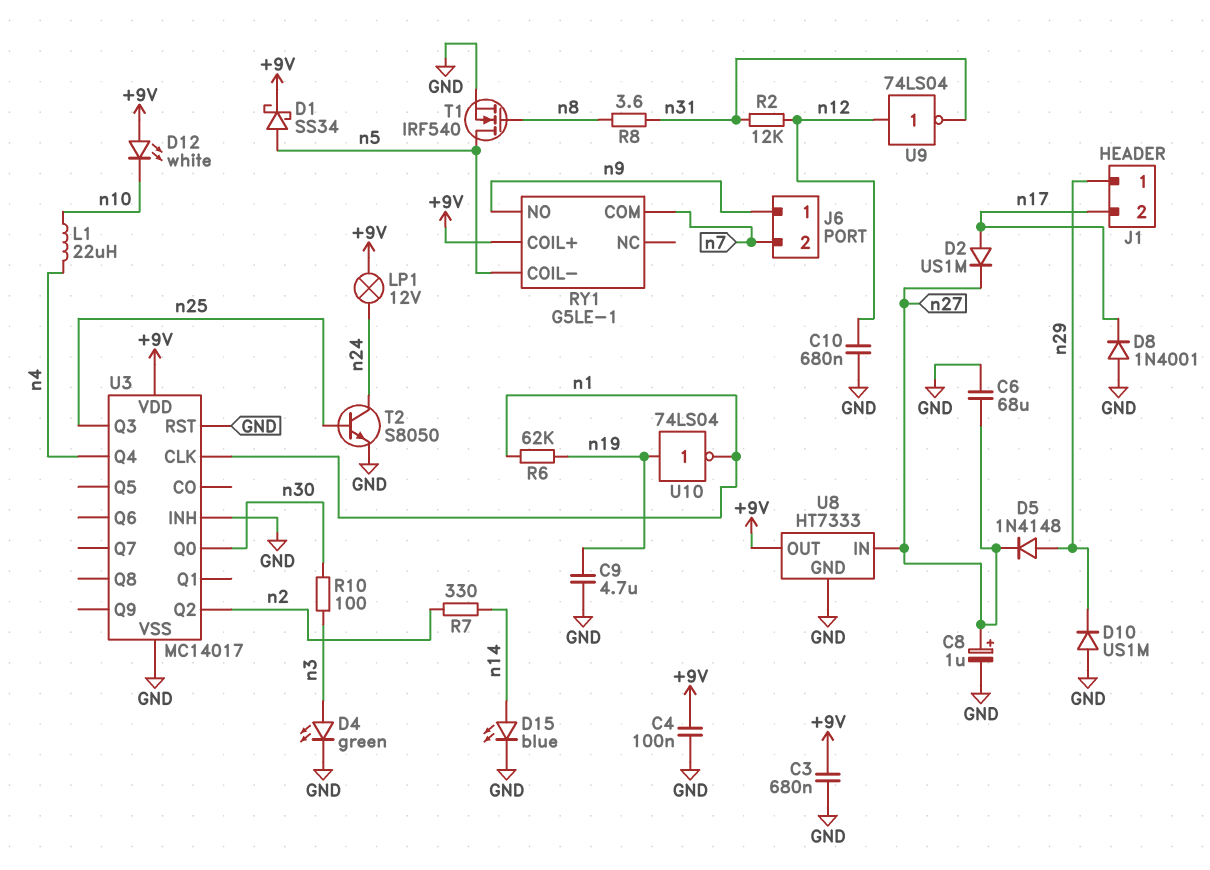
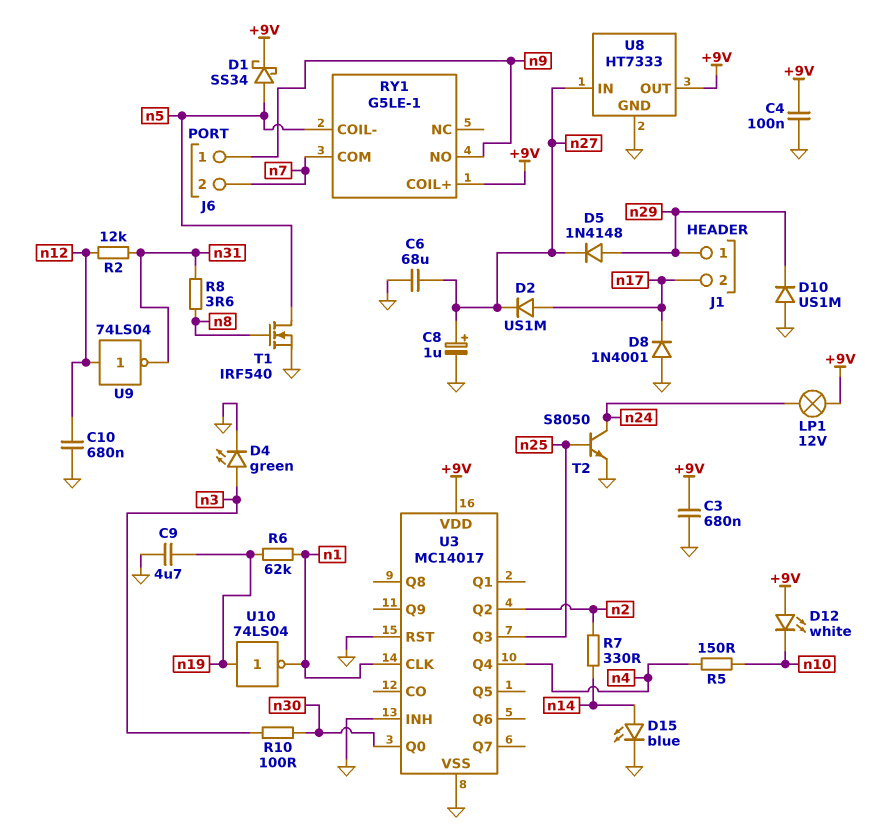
L1: 22uH (n4, n10) -> none
R5: none -> 150 (n4, n10)

